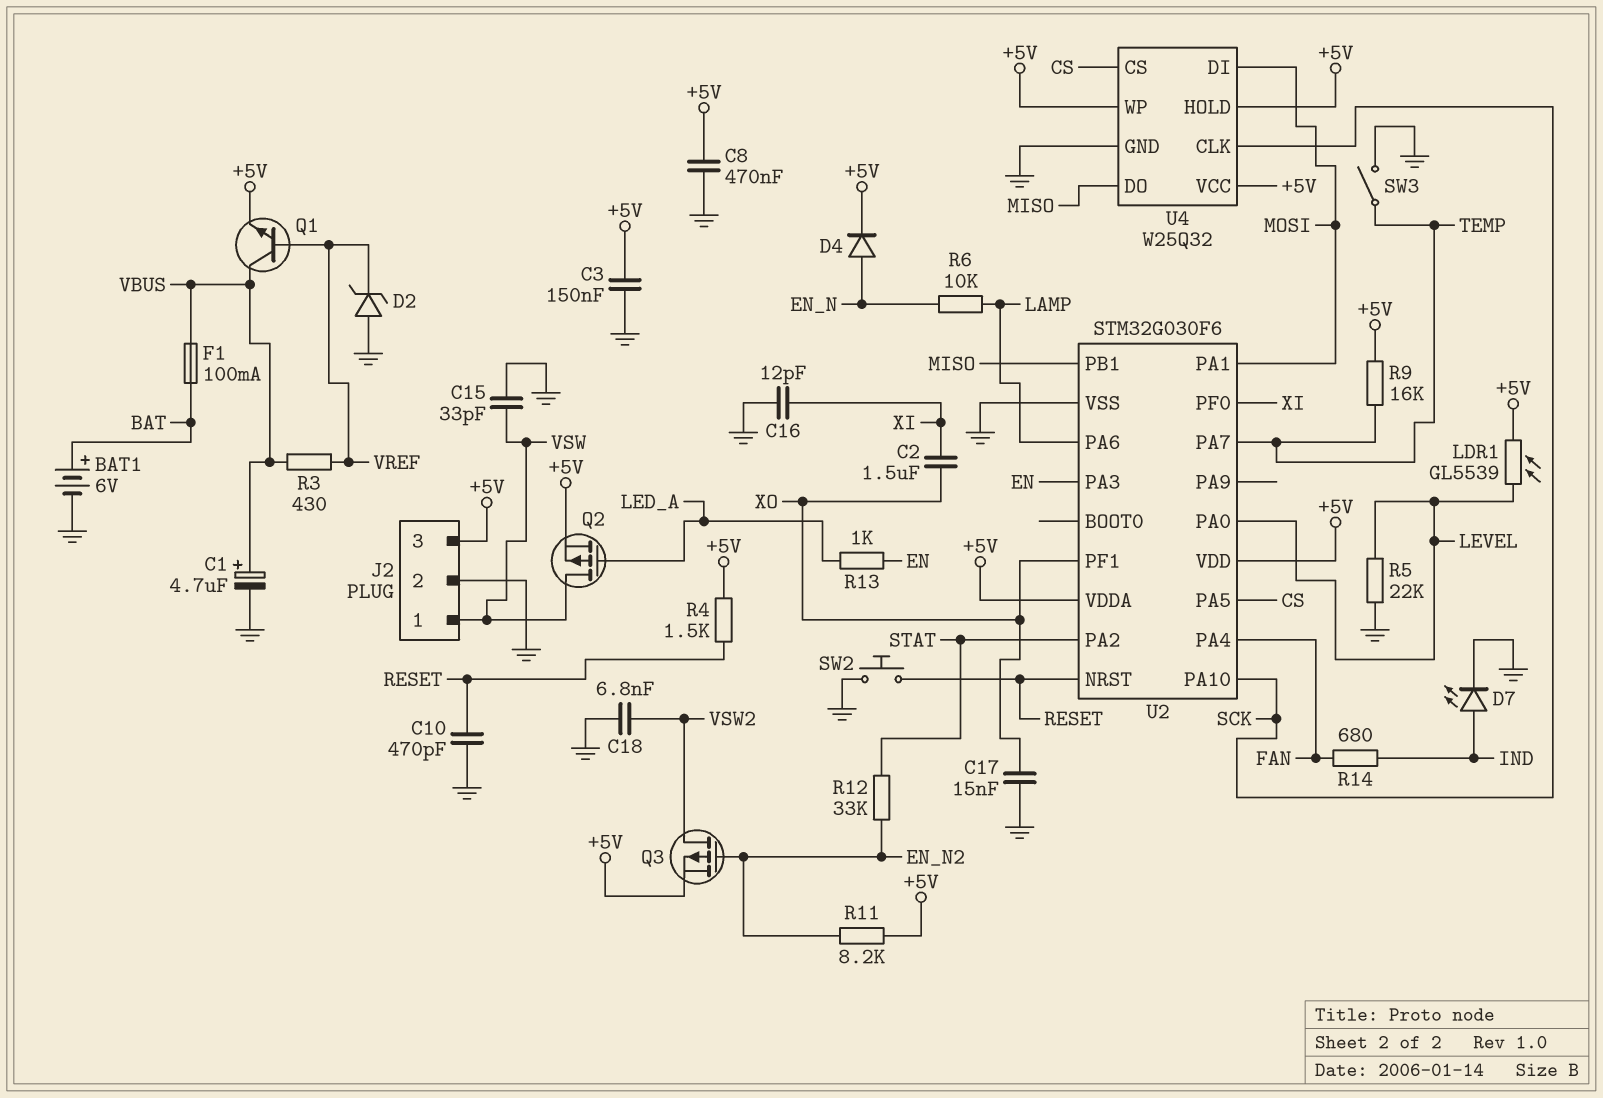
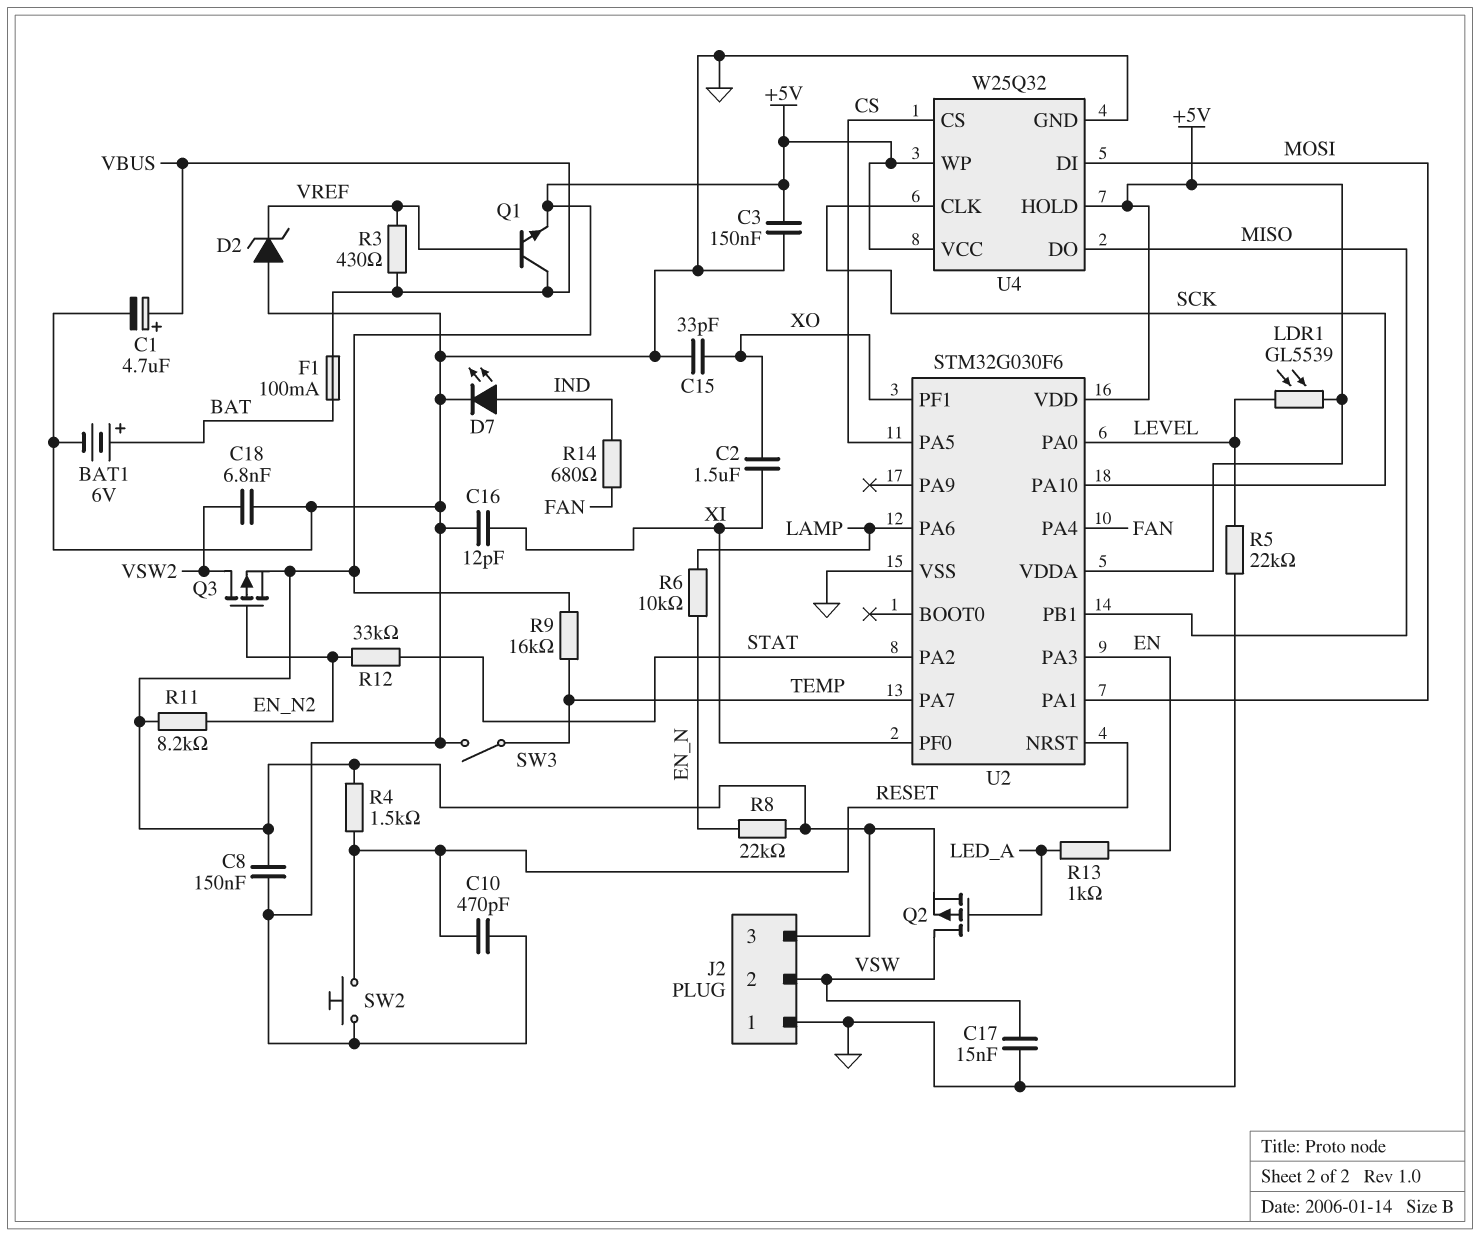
C8: 470nF (+5V, GND) -> 150nF (+5V, GND)
C15: 33pF (GND, VSW) -> 33pF (GND, XO)
C17: 15nF (GND, XO) -> 15nF (GND, VSW)
D4: diode (A EN_N, K +5V) -> none
J2 pin 1: VSW -> GND
J2 pin 2: GND -> VSW
R8: none -> 22k (+5V, EN_N)

